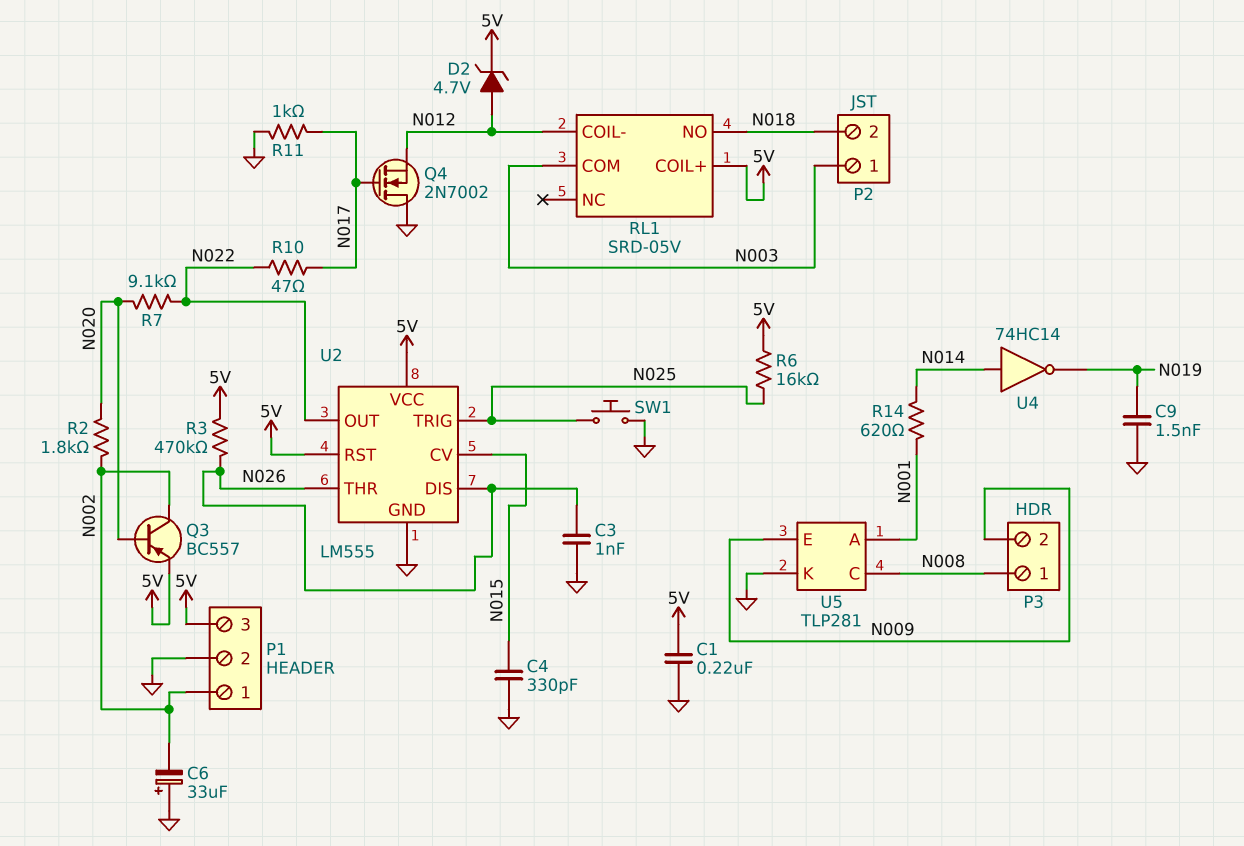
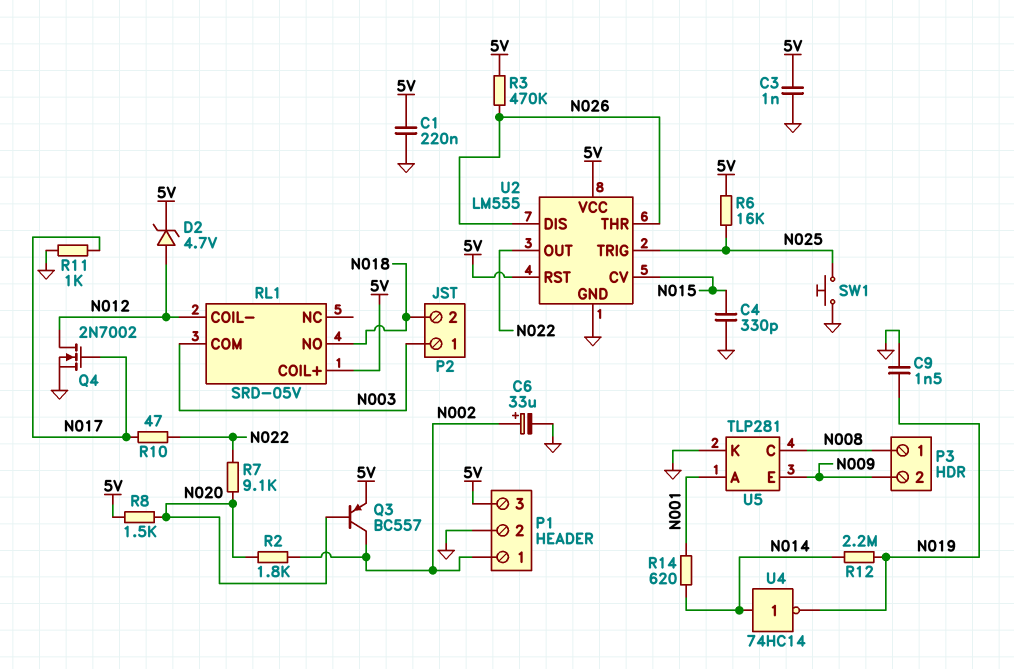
C3: 1nF (GND, N026) -> 1nF (5V, GND)
C6: 33uF (plus GND, minus N002) -> 33uF (plus N002, minus GND)
Q4: NMOS 2N7002 (G N017, D GND, S N012) -> NMOS 2N7002 (G N017, D N012, S GND)
R8: none -> 1.5k (5V, N020)
R12: none -> 2.2M (N014, N019)

